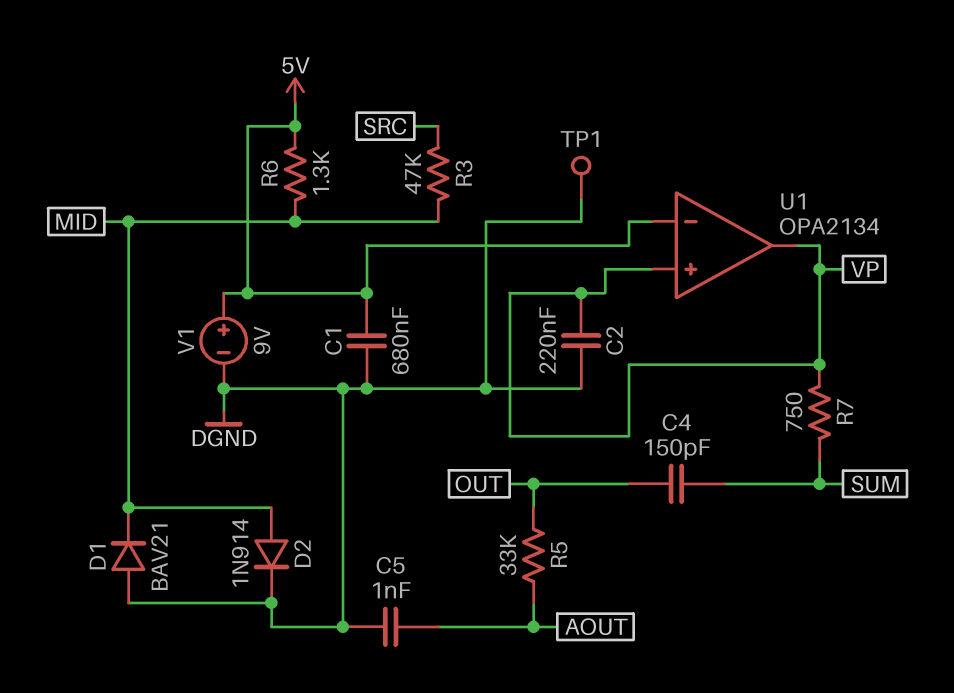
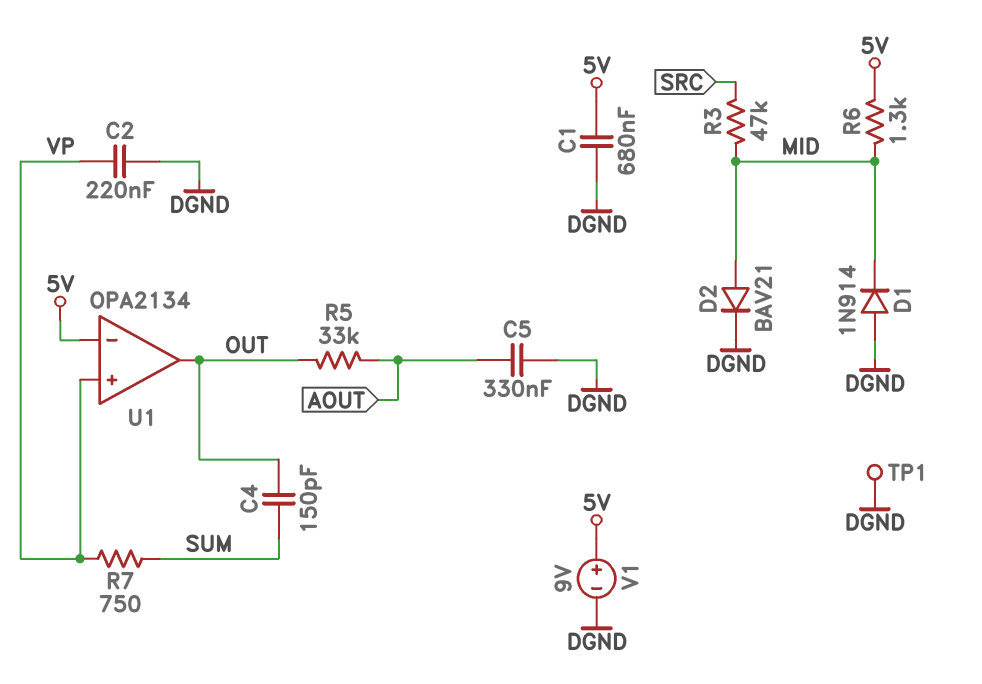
C5: 1nF (AOUT, DGND) -> 330nF (AOUT, DGND)
D1: diode BAV21 (A DGND, K MID) -> diode 1N914 (A DGND, K MID)
D2: diode 1N914 (A MID, K DGND) -> diode BAV21 (A MID, K DGND)
U1 pin out: VP -> OUT

